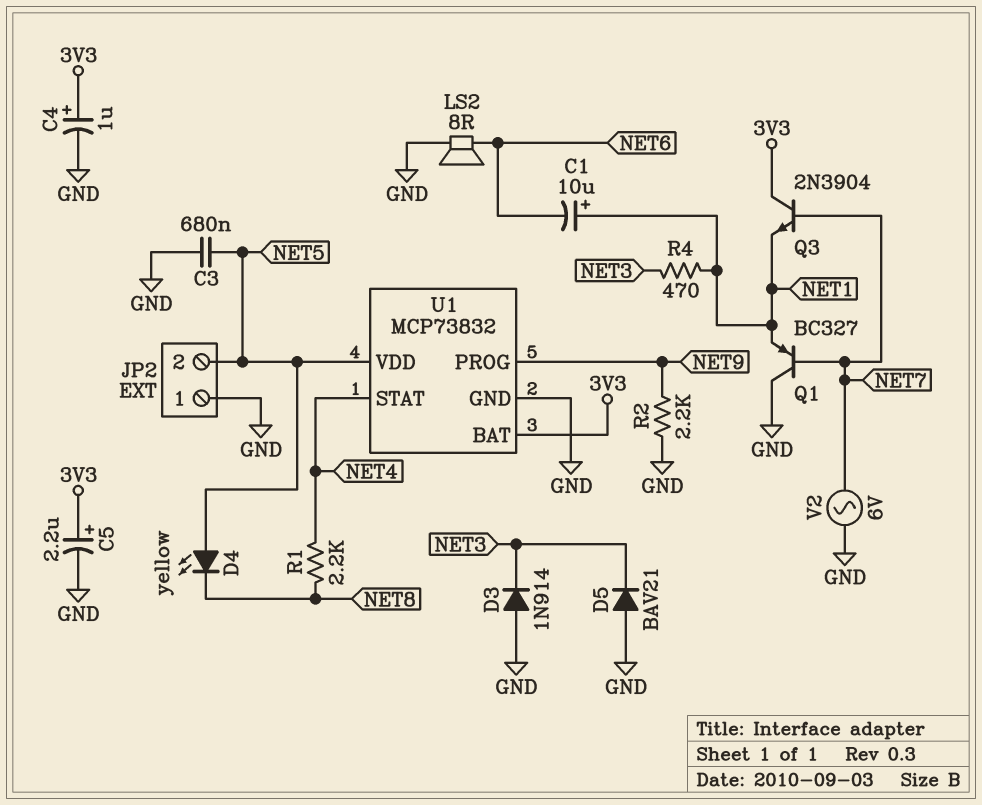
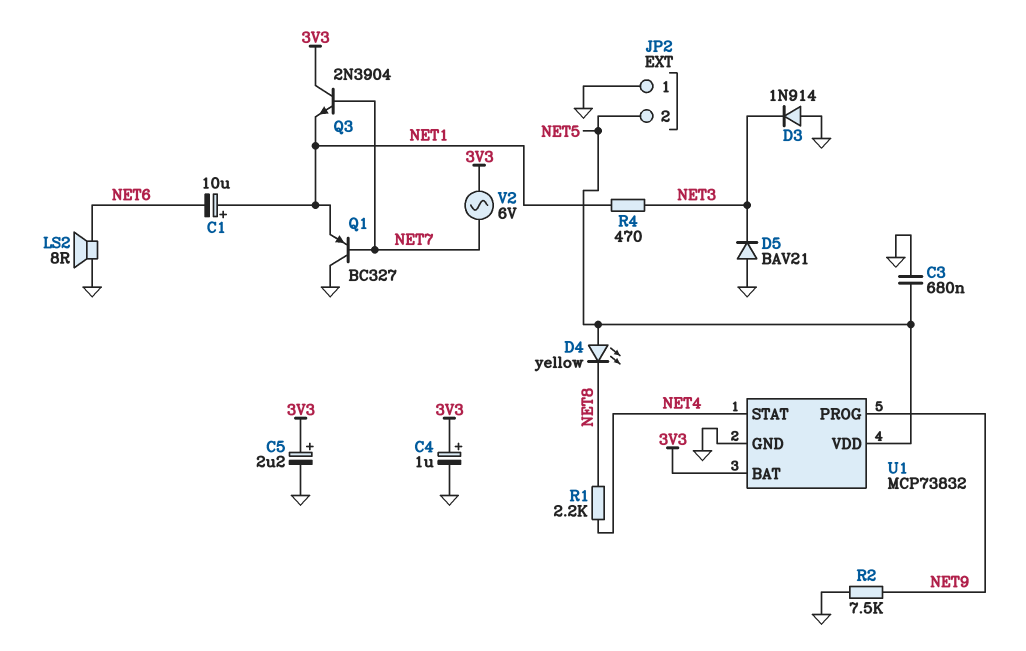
R2: 2.2k (GND, NET9) -> 7.5k (GND, NET9)
V2: AC 6V (GND, NET7) -> AC 6V (3V3, NET7)

